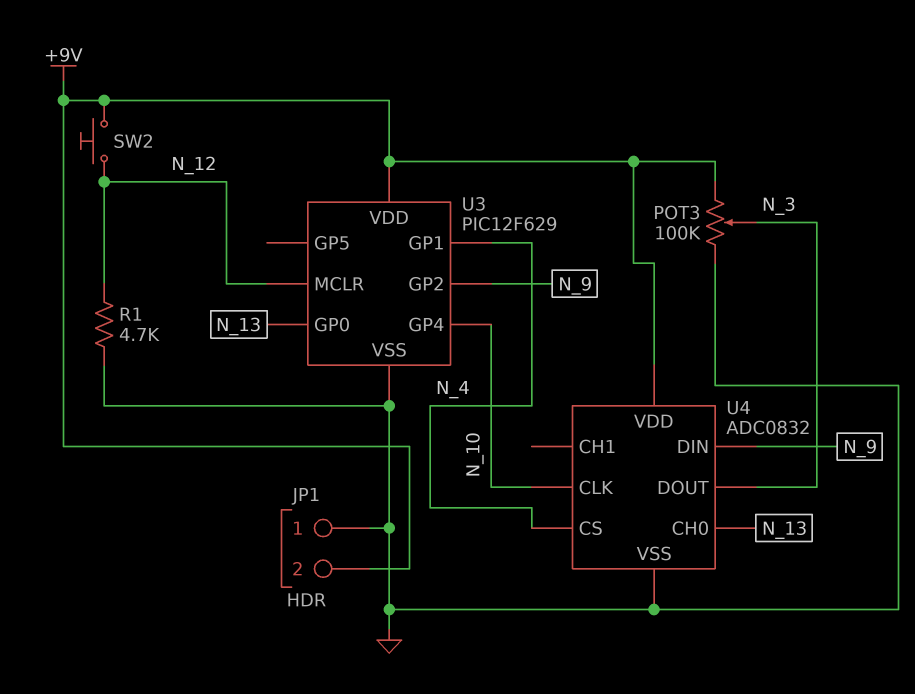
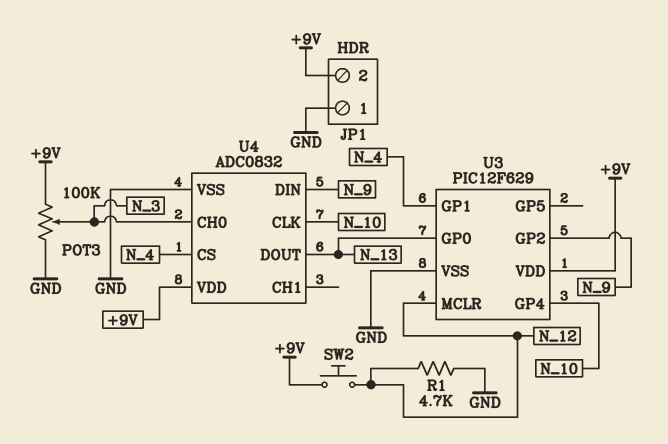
U4 pin CH0: N_13 -> N_3
U4 pin DOUT: N_3 -> N_13

